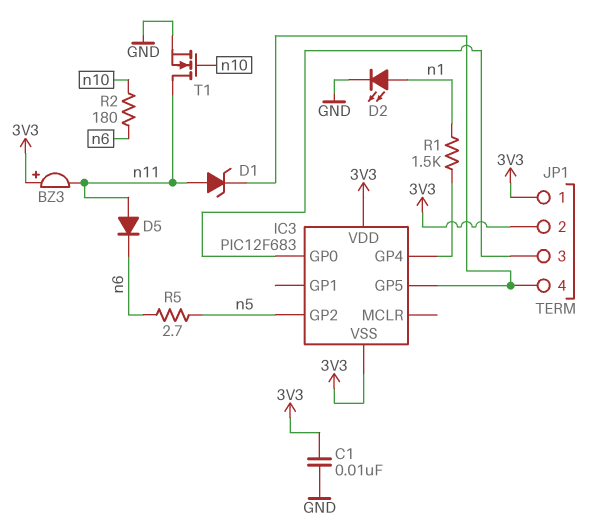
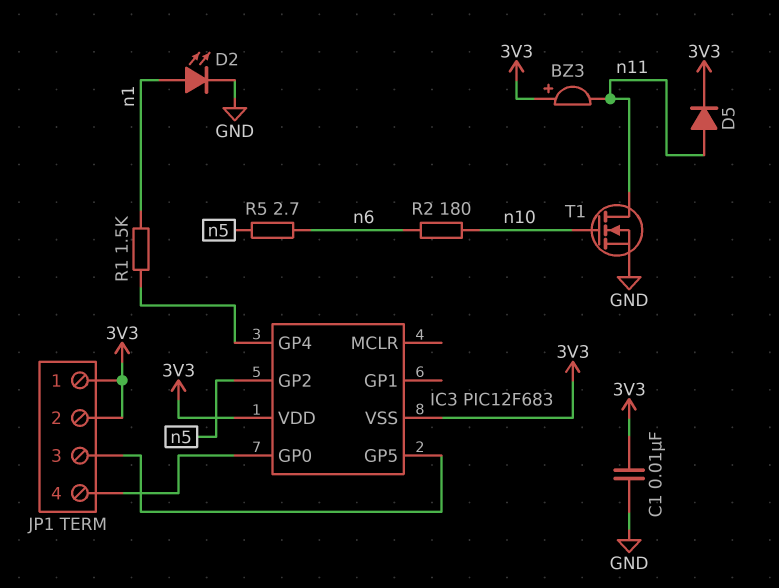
D1: zener (A n11, K IC3/GP5) -> none
D5: diode (A n11, K n6) -> diode (A n11, K 3V3)
JP1 pin 3: IC3/GP0 -> IC3/GP5
JP1 pin 4: IC3/GP5 -> IC3/GP0

